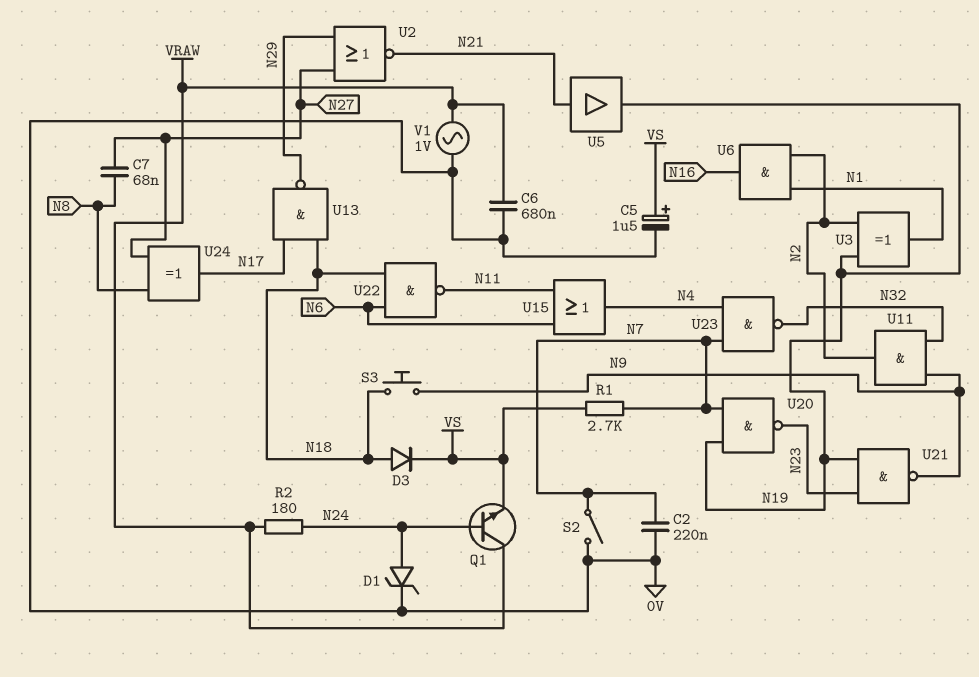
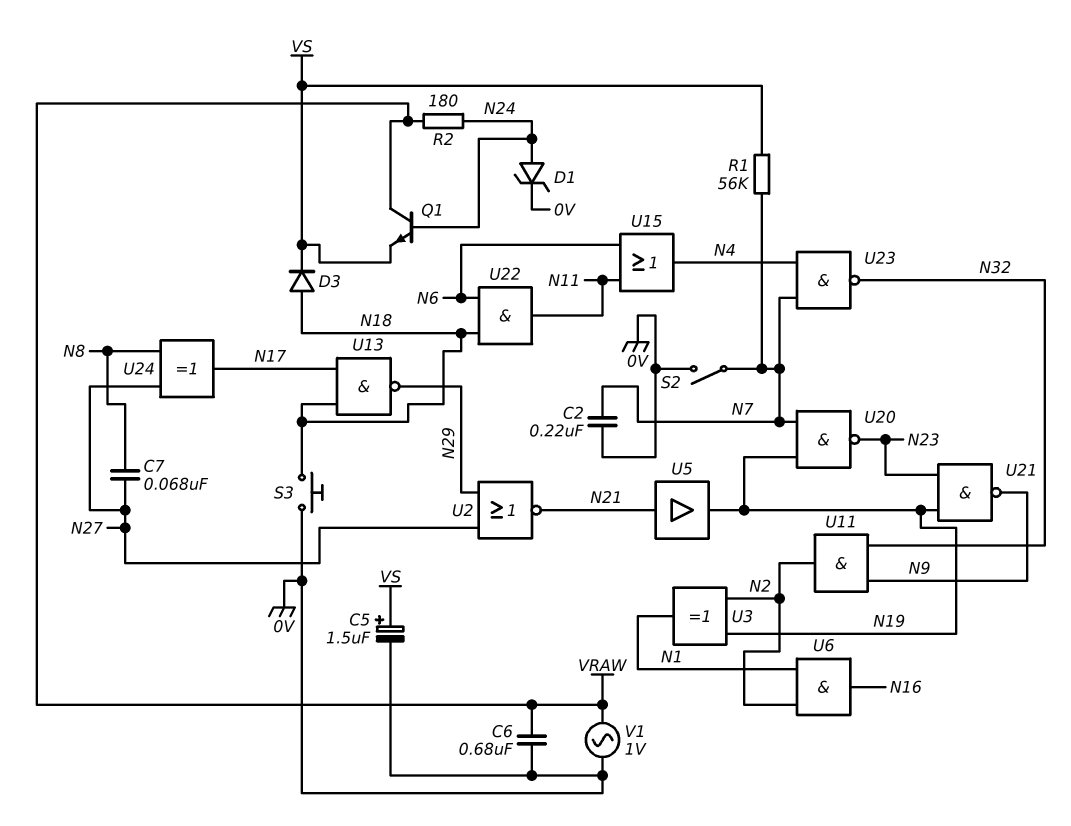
R1: 2.7k (N7, VS) -> 56k (N7, VS)
S3: button (N9, N18) -> button (0V, N18)
U22: NAND (in N6, in N18, out N11) -> AND (in N6, in N18, out N11)

